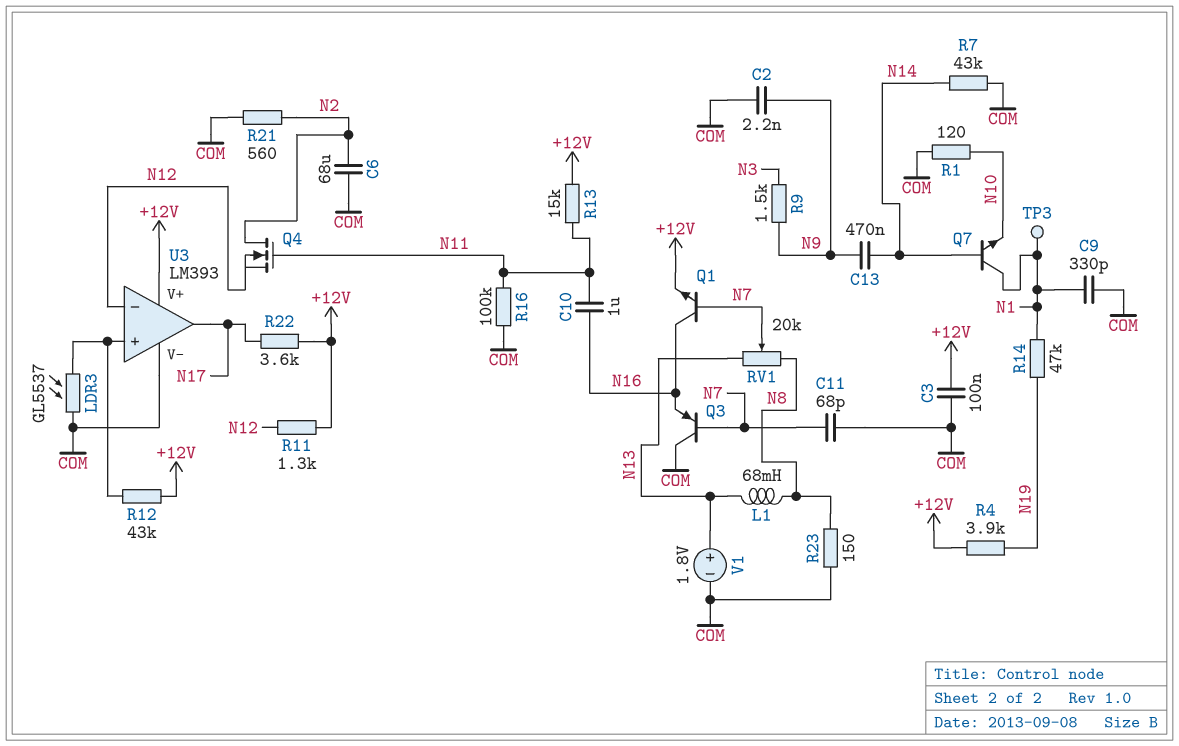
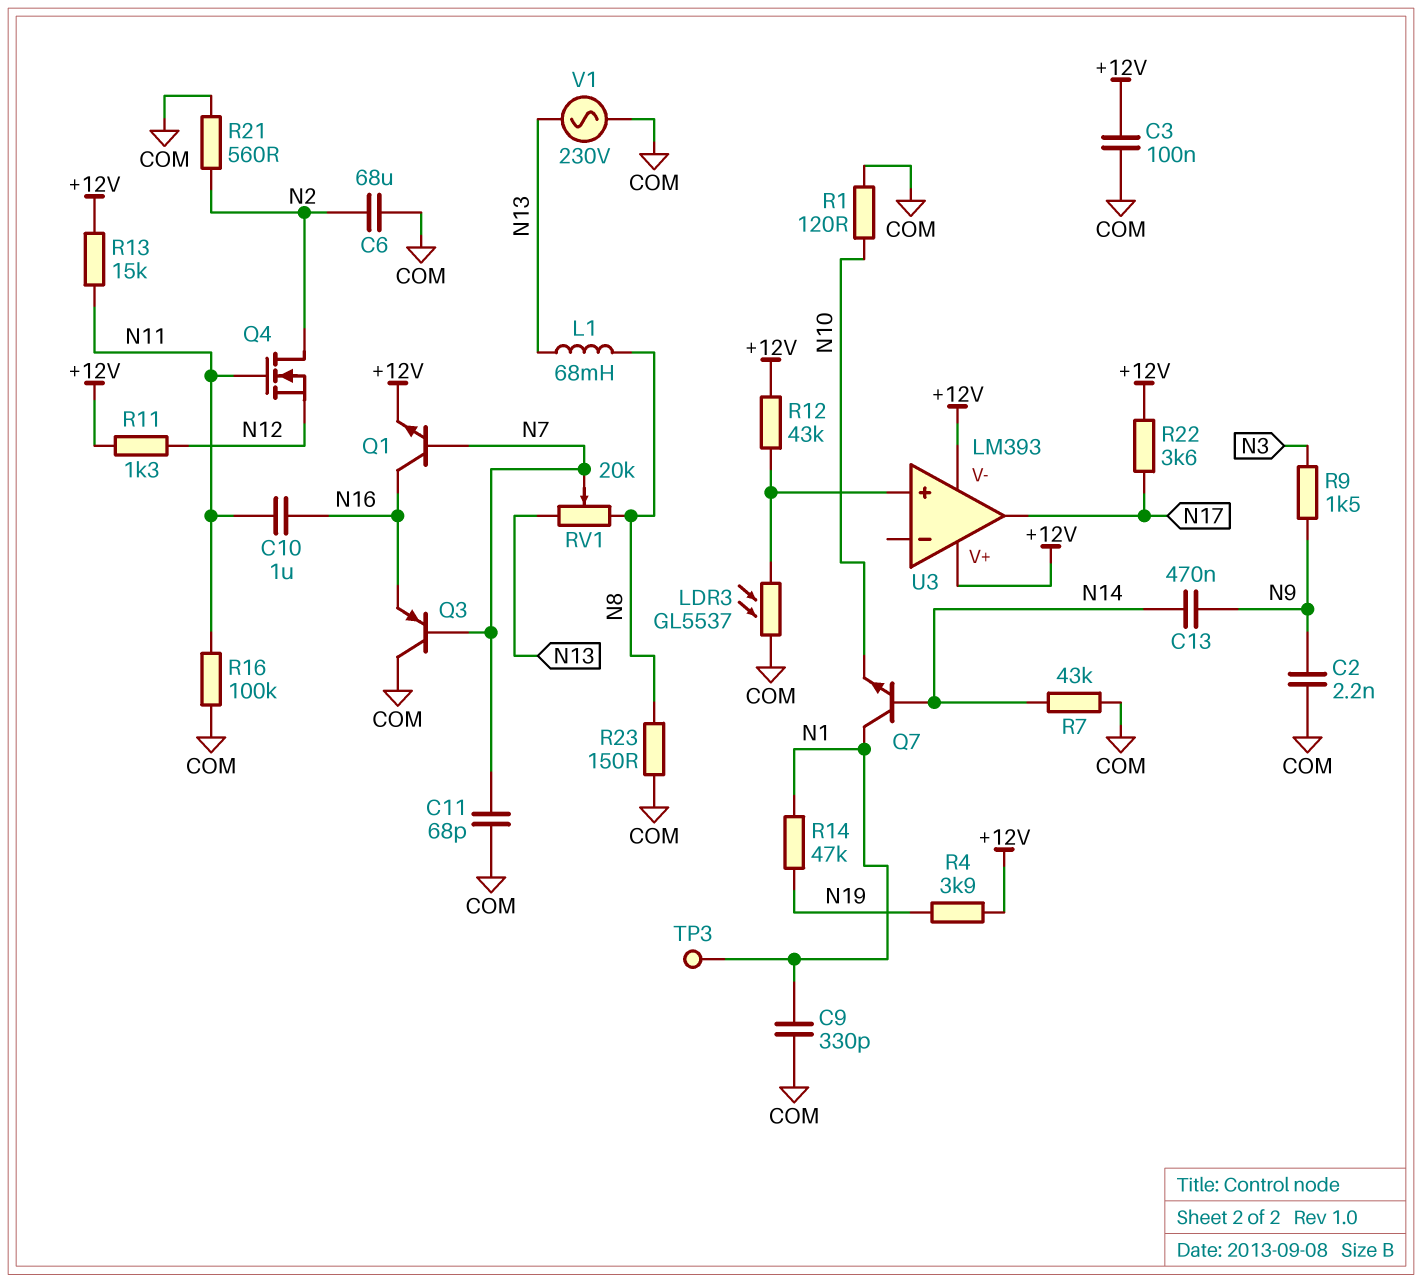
U3 pin V-: COM -> +12V
U3 pin in-: N12 -> none
V1: 1.8V (plus N13, minus COM) -> AC 230V (COM, N13)

